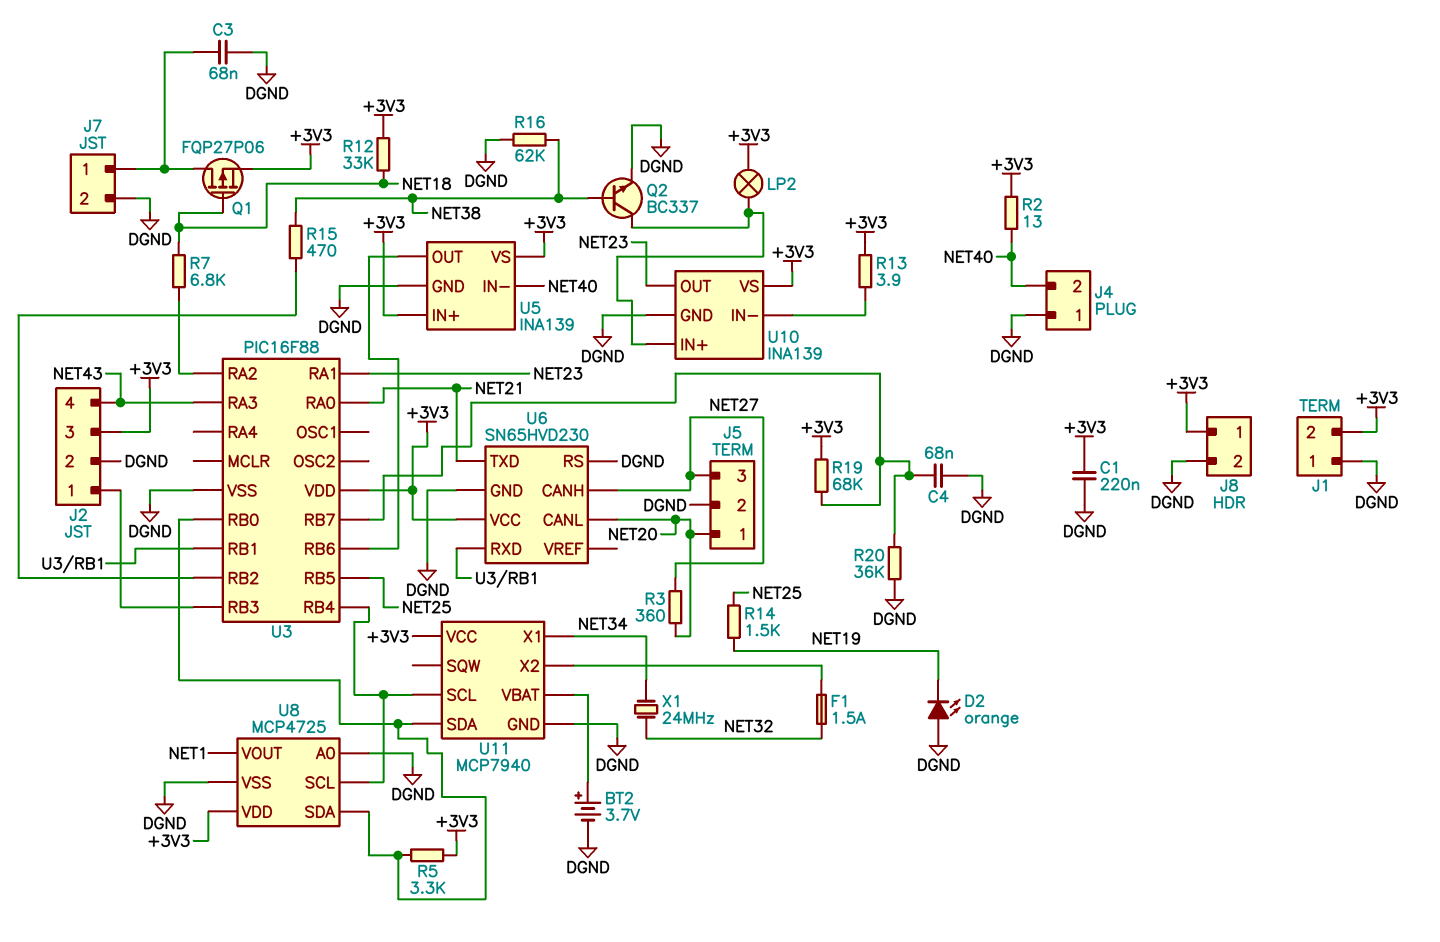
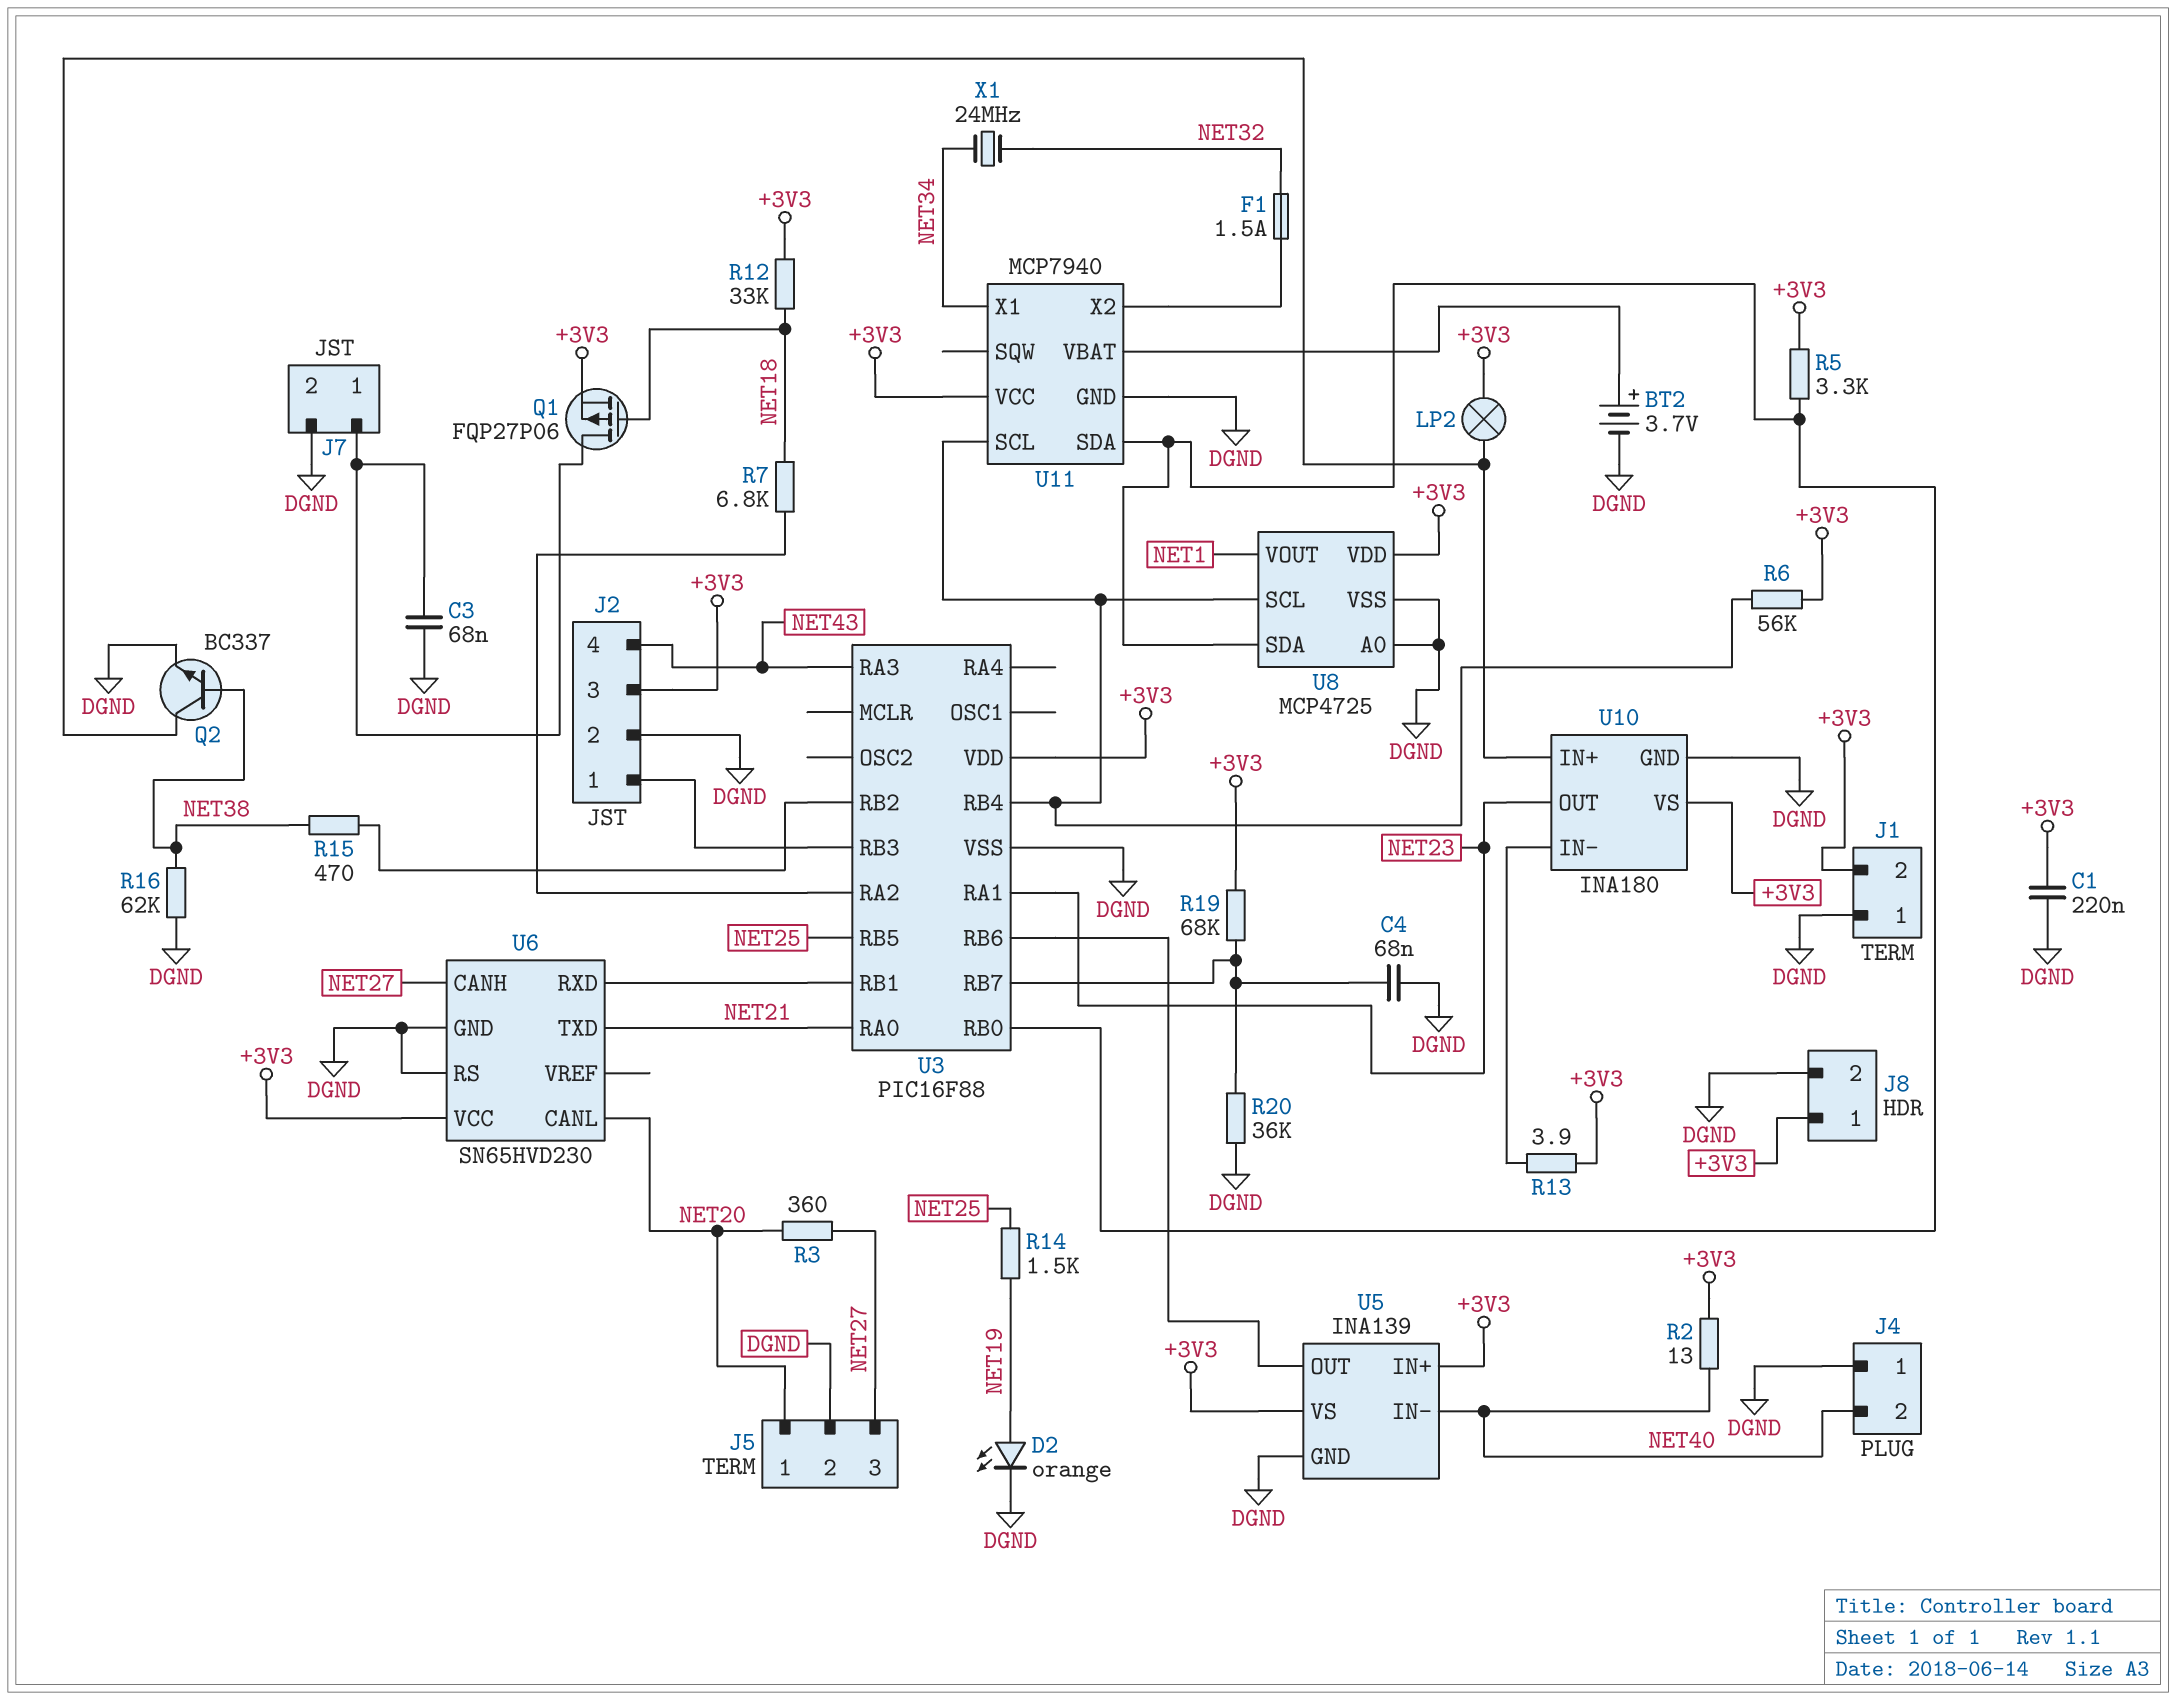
D2: LED orange (A DGND, K NET19) -> LED orange (A NET19, K DGND)
R6: none -> 56k (+3V3, U3/RB4)
U10: INA139 -> INA180

